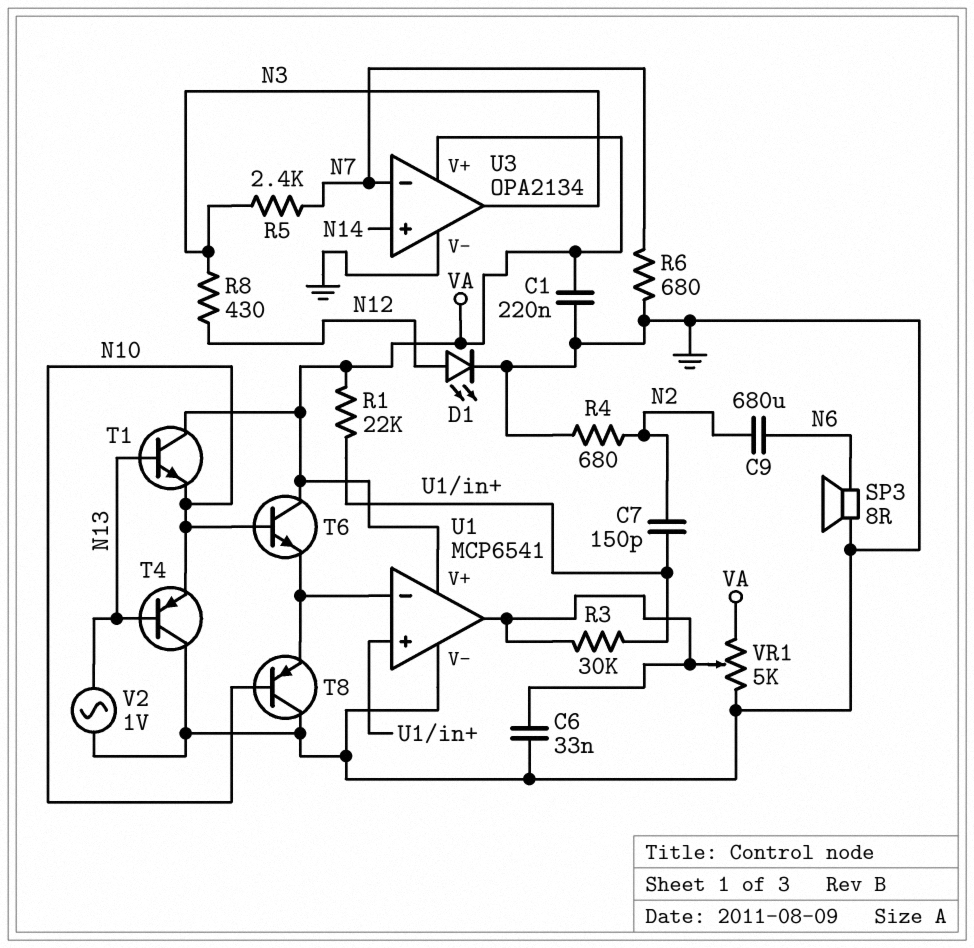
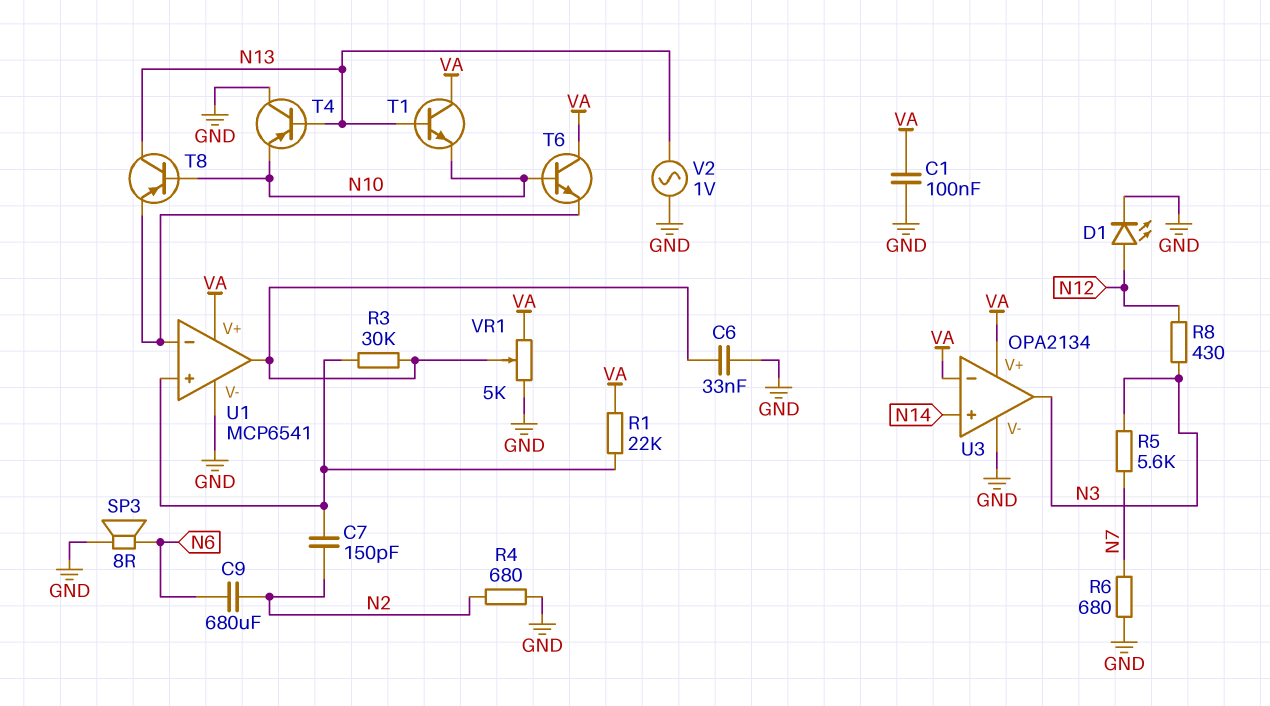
C1: 220nF (GND, VA) -> 100nF (GND, VA)
R5: 2.4k (N3, N7) -> 5.6k (N3, N7)
T8: PNP (B N10, C GND, E U1/in-) -> PNP (B N10, C N13, E U1/in-)
U3 pin in-: N7 -> VA

